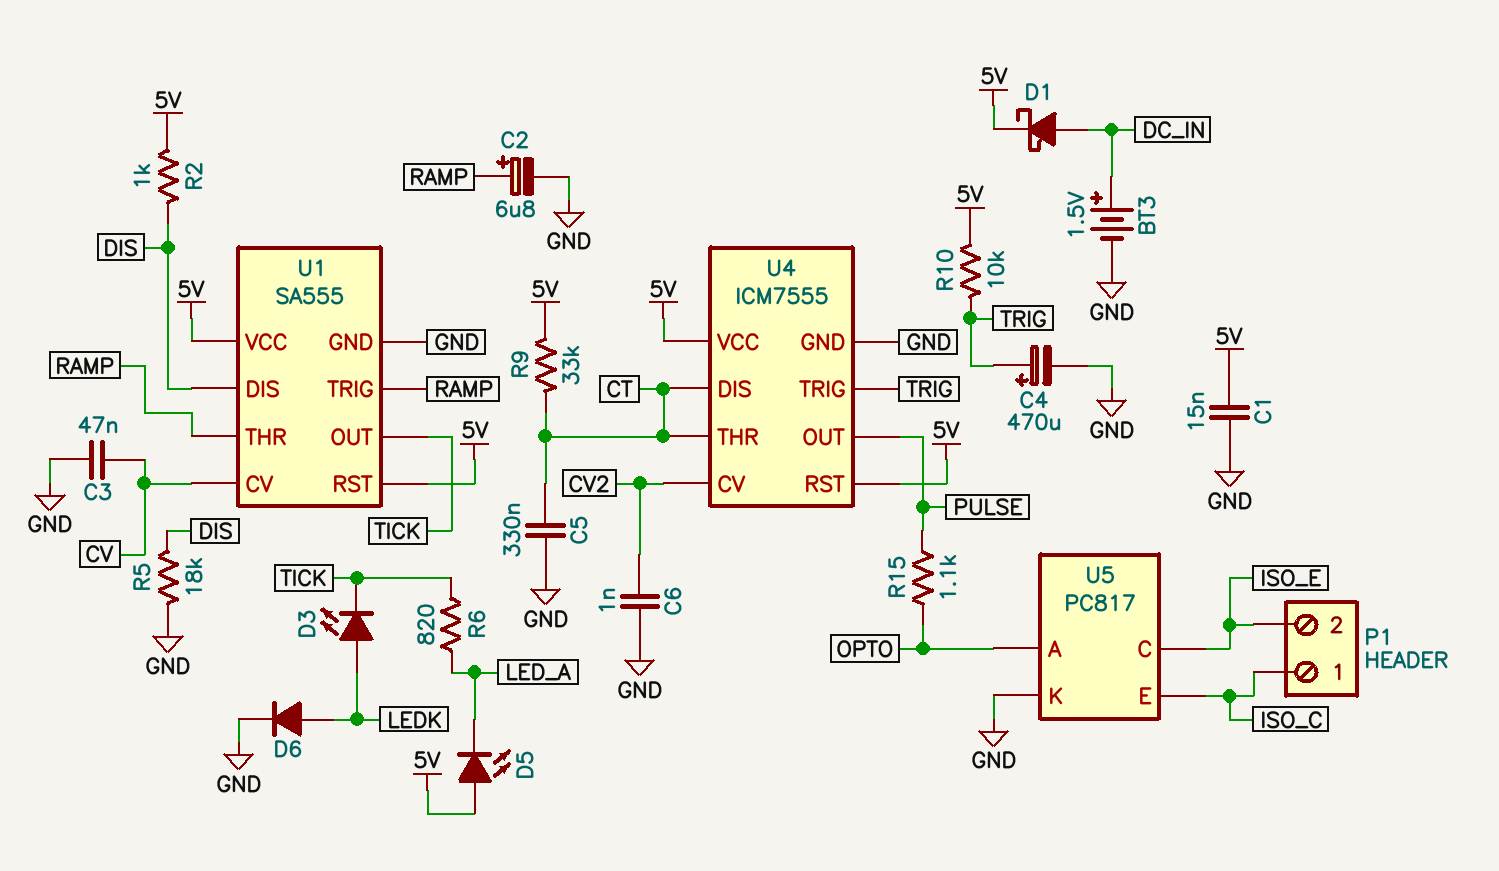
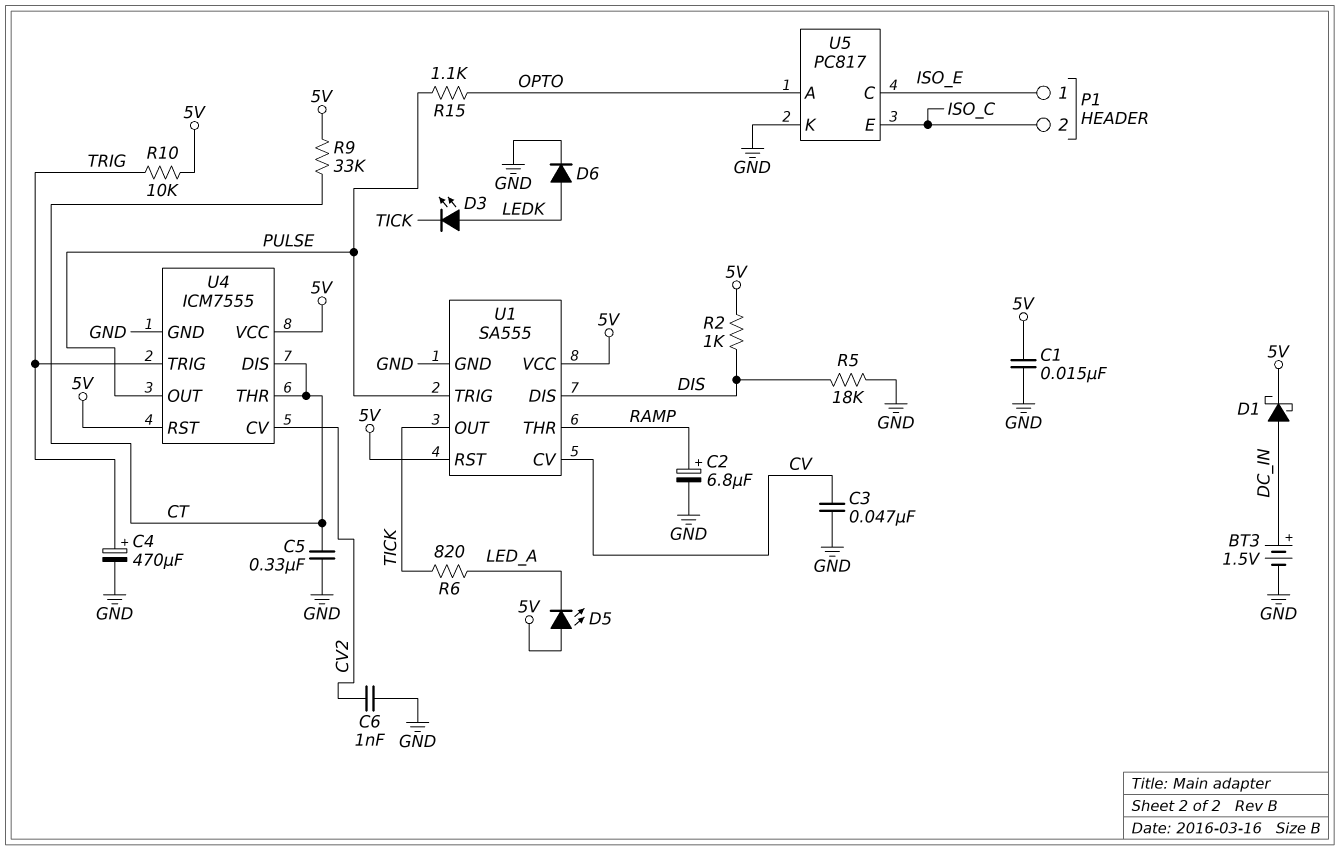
P1 pin 1: ISO_C -> ISO_E
P1 pin 2: ISO_E -> ISO_C
U1 pin TRIG: RAMP -> PULSE

